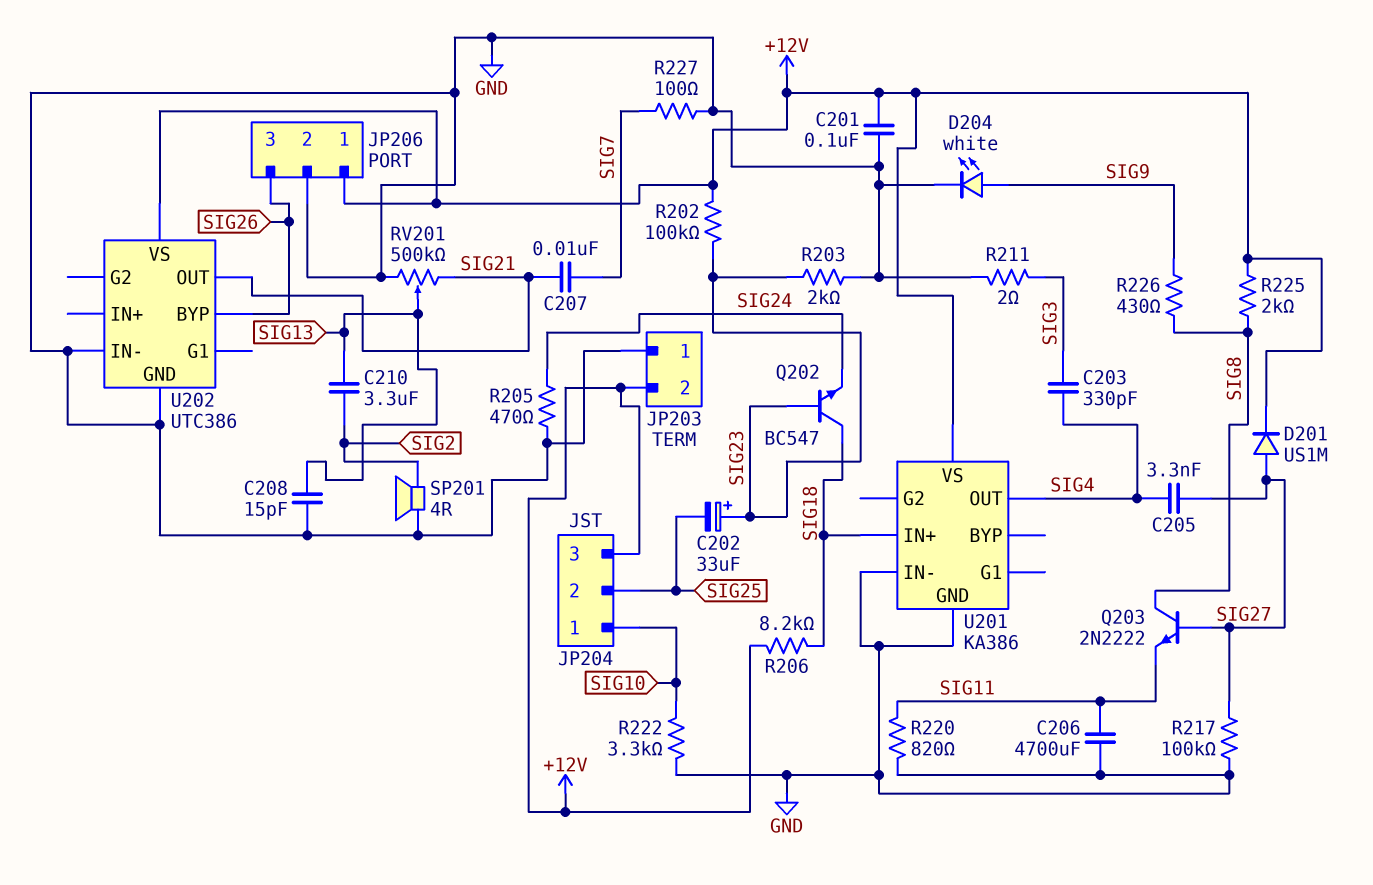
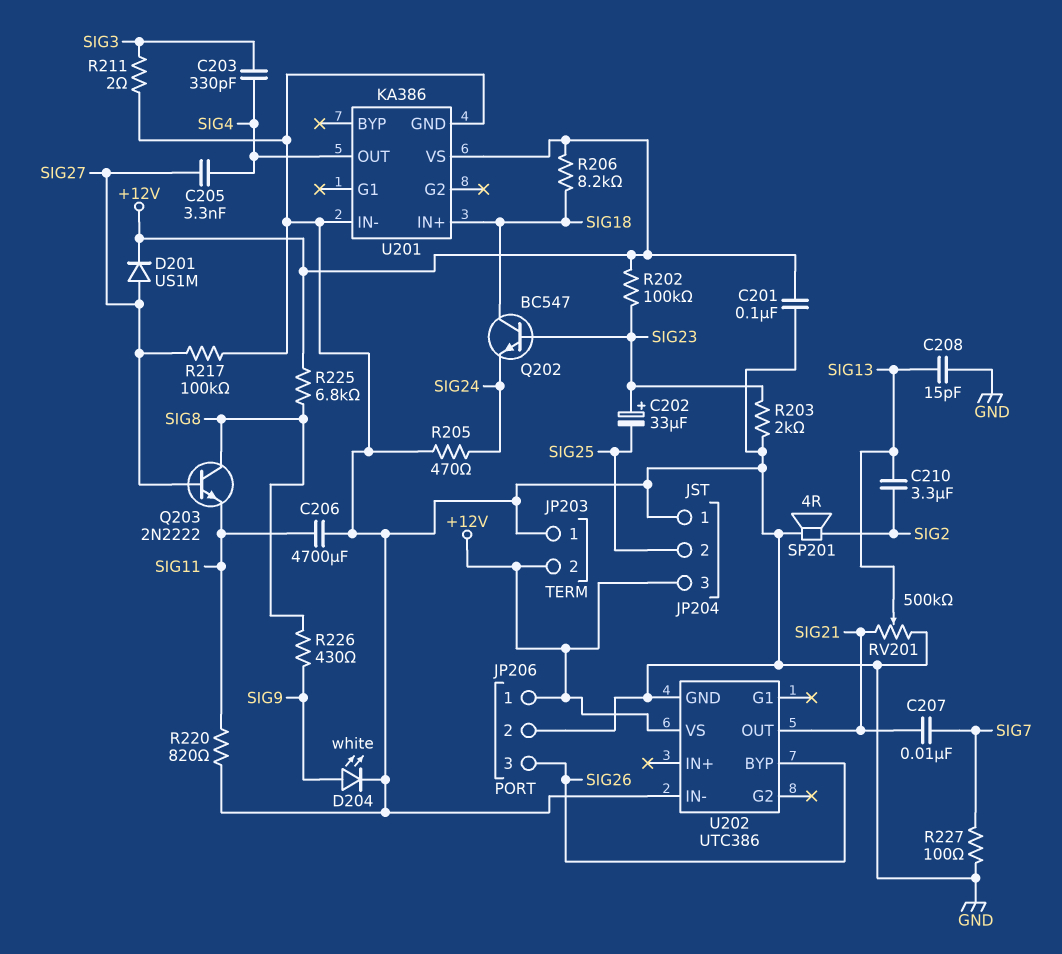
JP204 pin 1: SIG10 -> GND
R222: 3.3k (GND, SIG10) -> none
R225: 2k (+12V, SIG8) -> 6.8k (+12V, SIG8)

